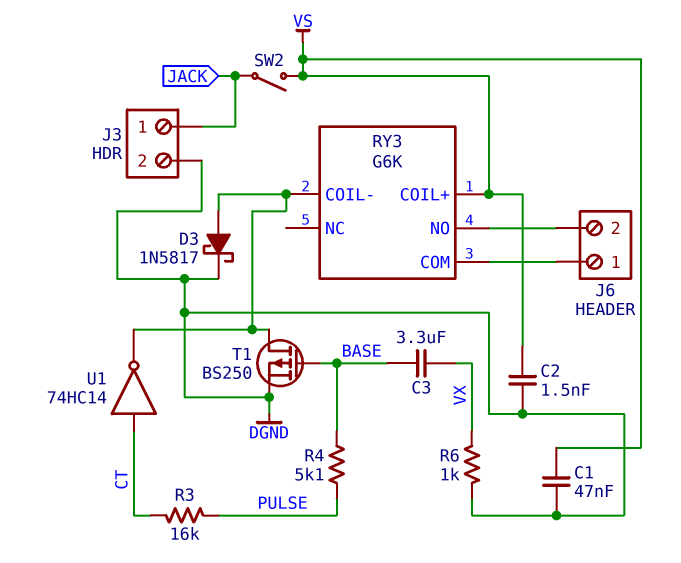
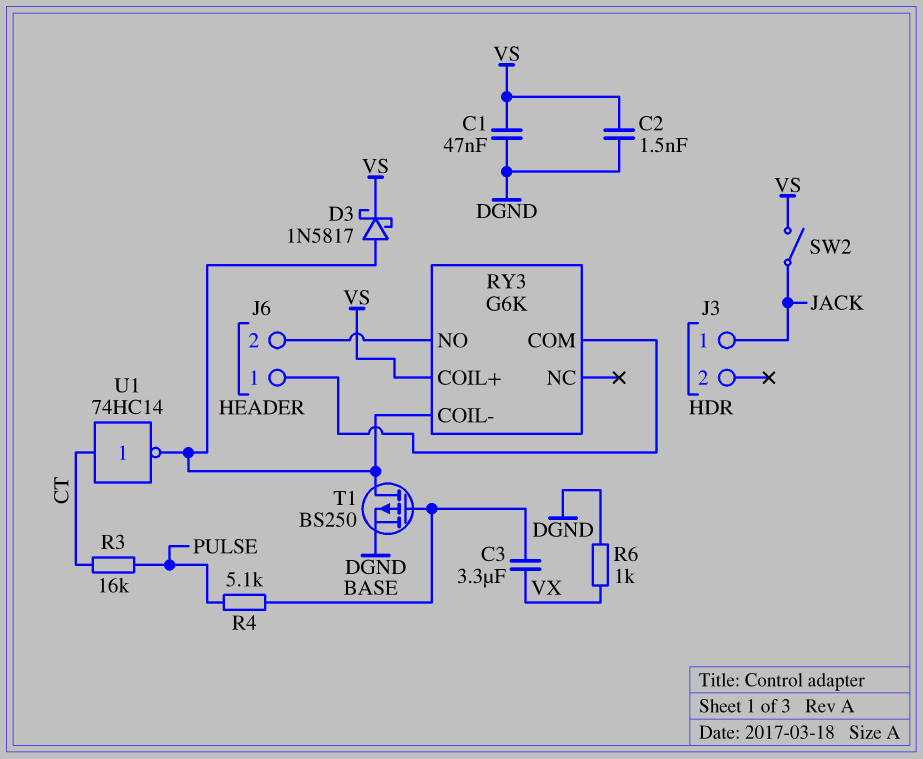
D3: schottky 1N5817 (A RY3/COIL-, K DGND) -> schottky 1N5817 (A RY3/COIL-, K VS)
J3 pin 2: DGND -> none

